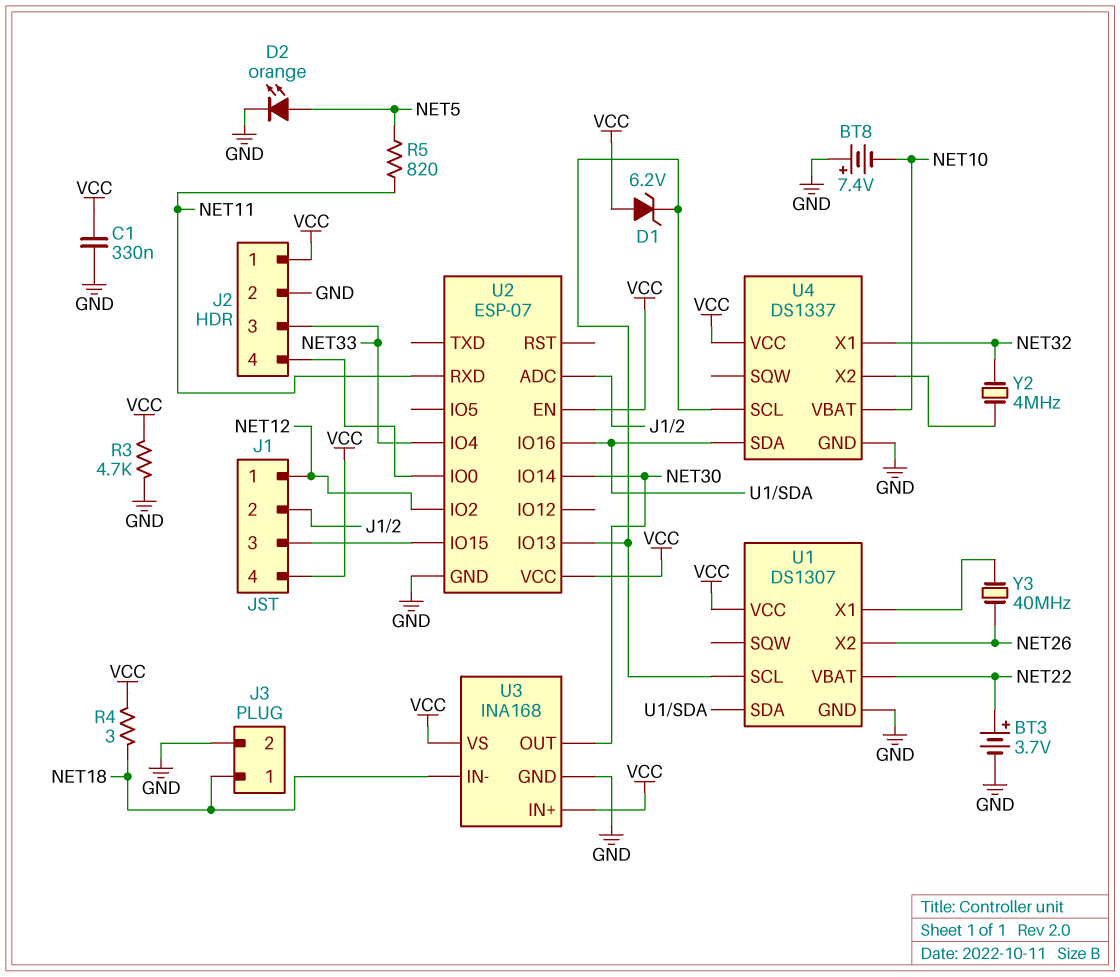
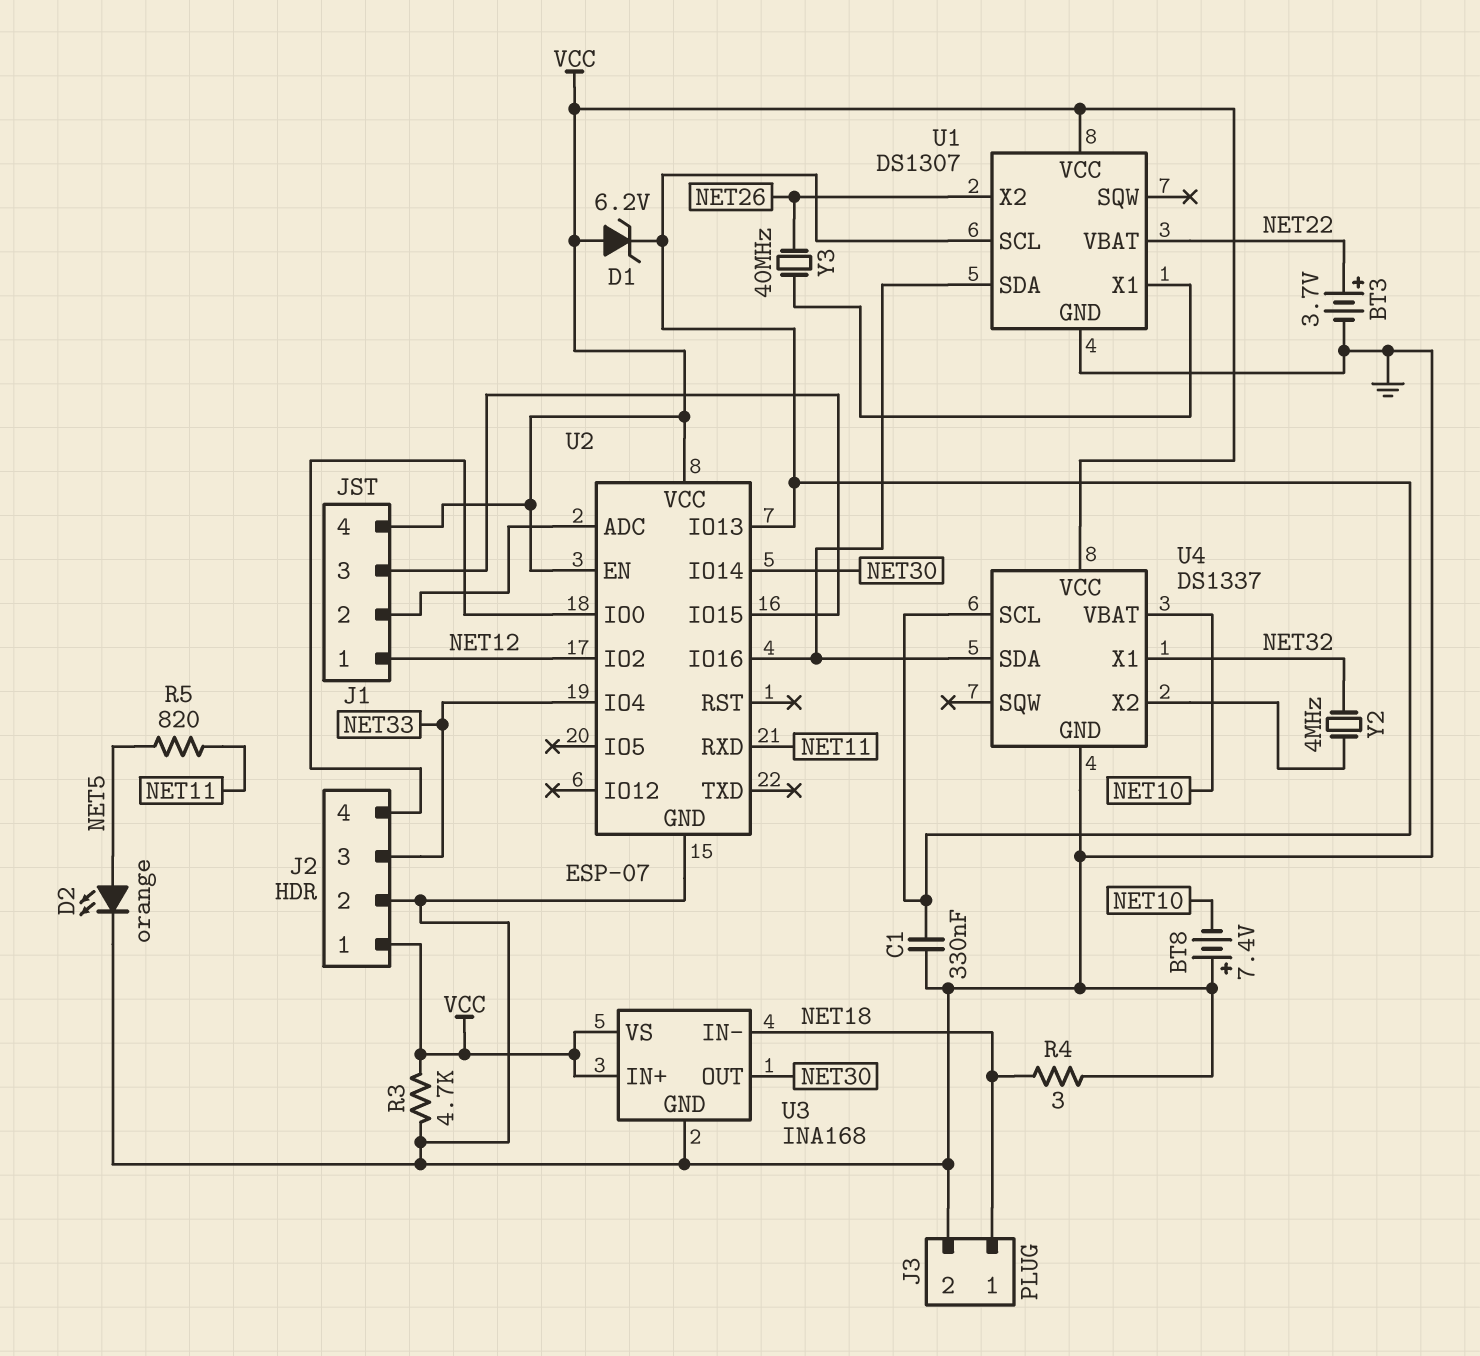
C1: 330nF (GND, VCC) -> 330nF (GND, U1/SCL)
R4: 3 (NET18, VCC) -> 3 (GND, NET18)

